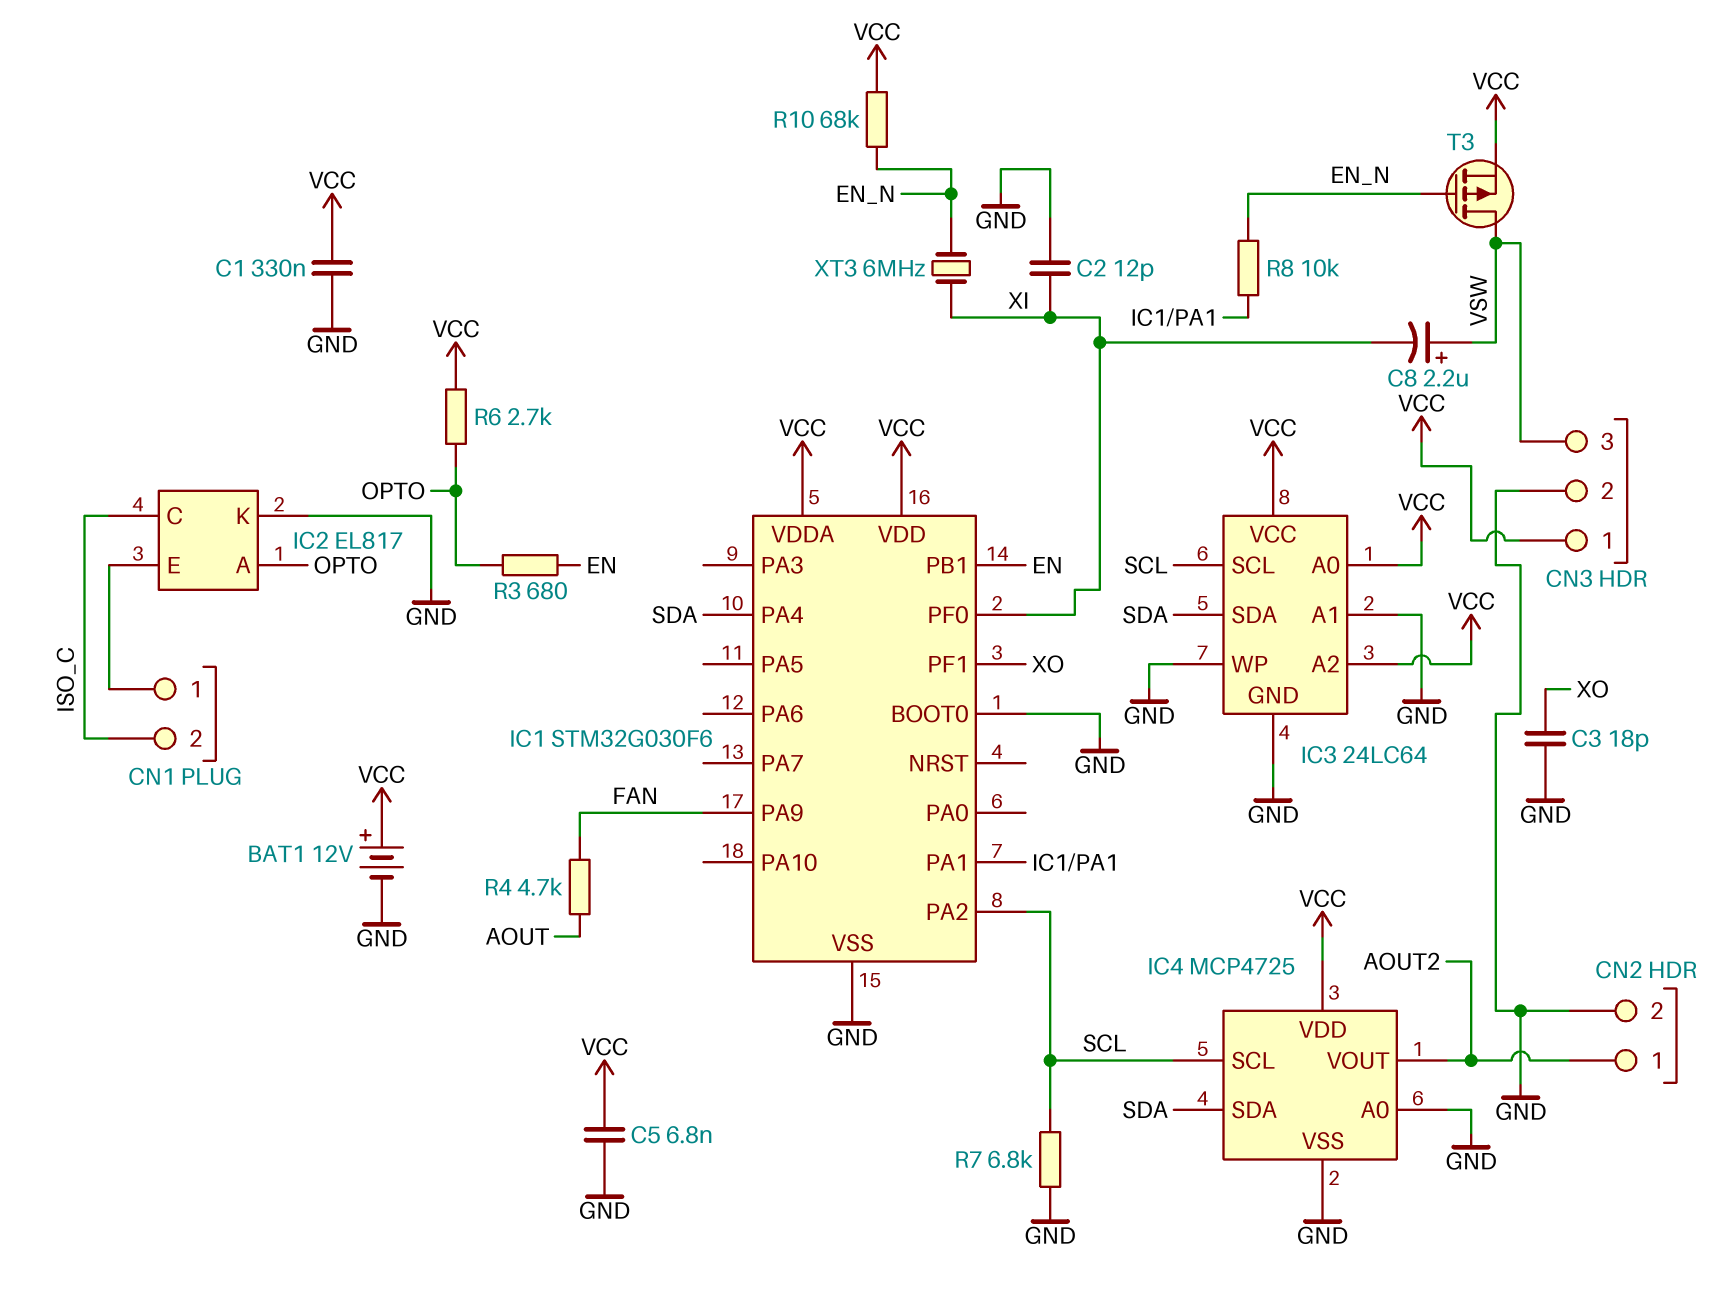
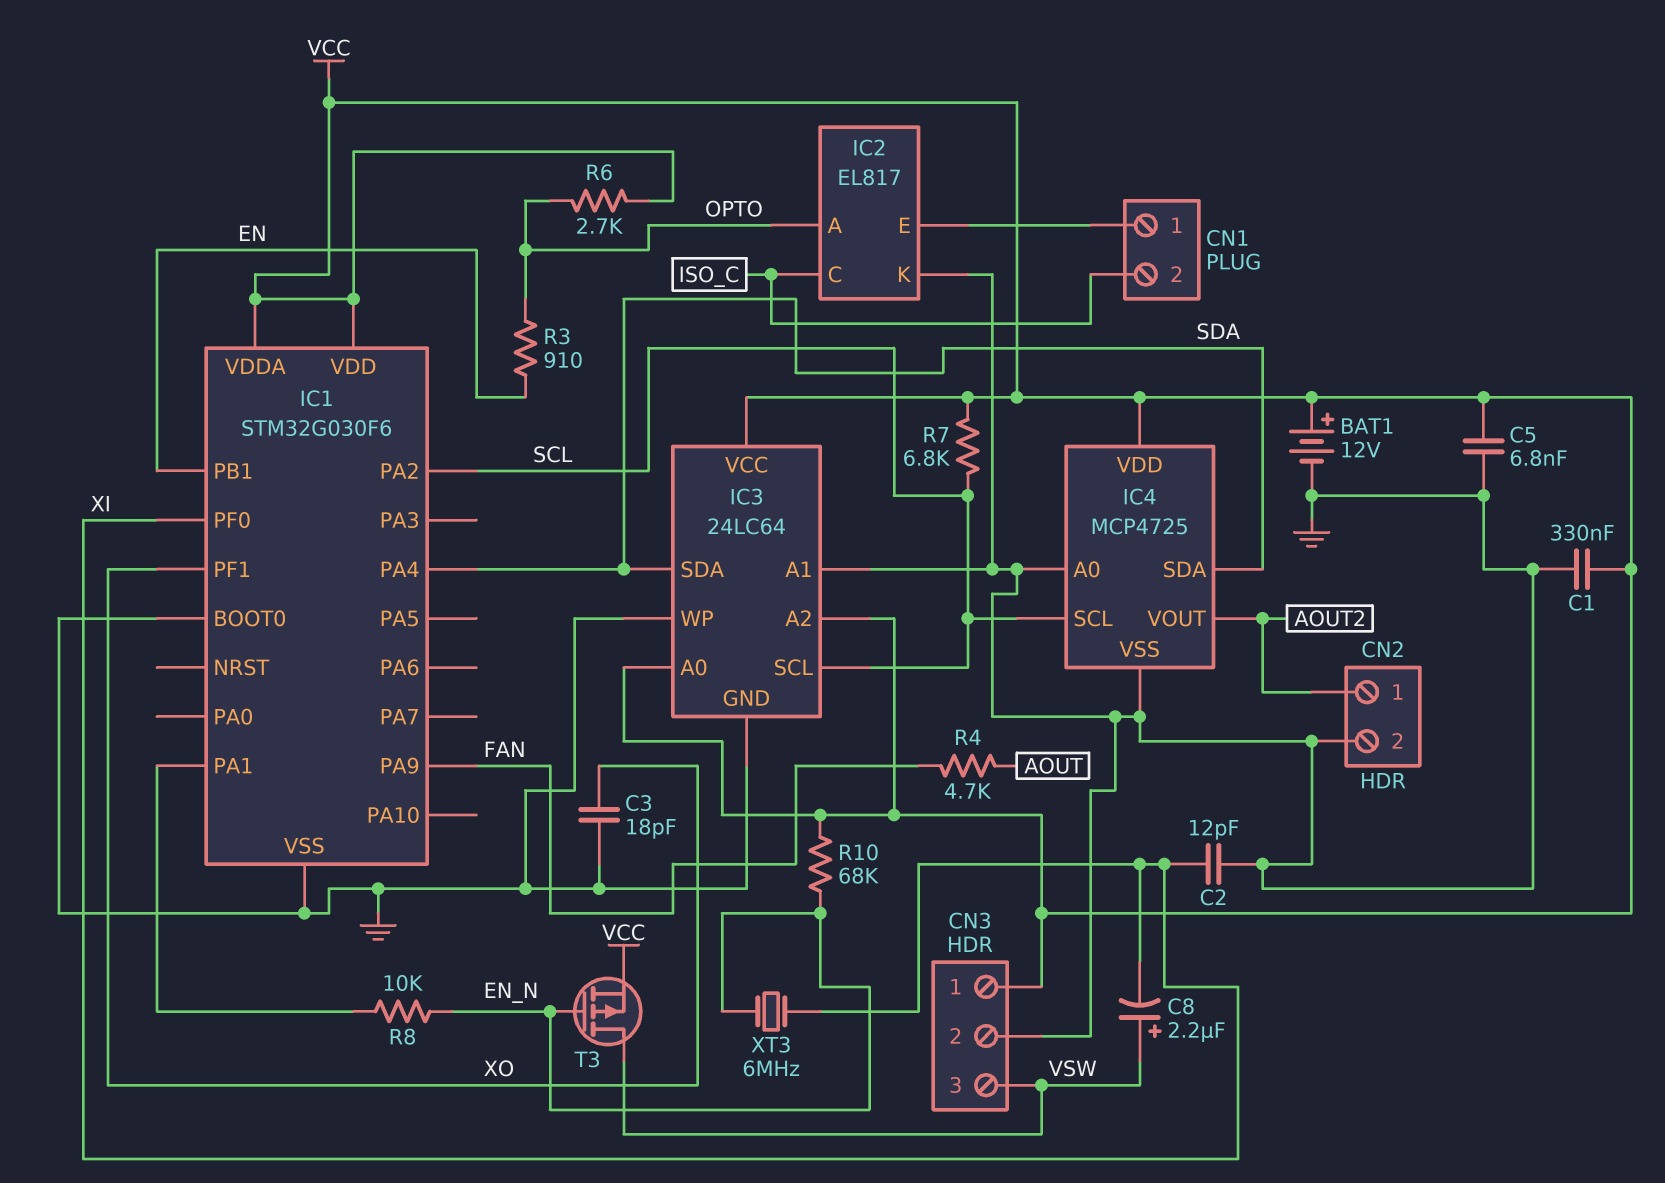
R3: 680 (EN, OPTO) -> 910 (EN, OPTO)
R7: 6.8k (GND, SCL) -> 6.8k (SCL, VCC)

